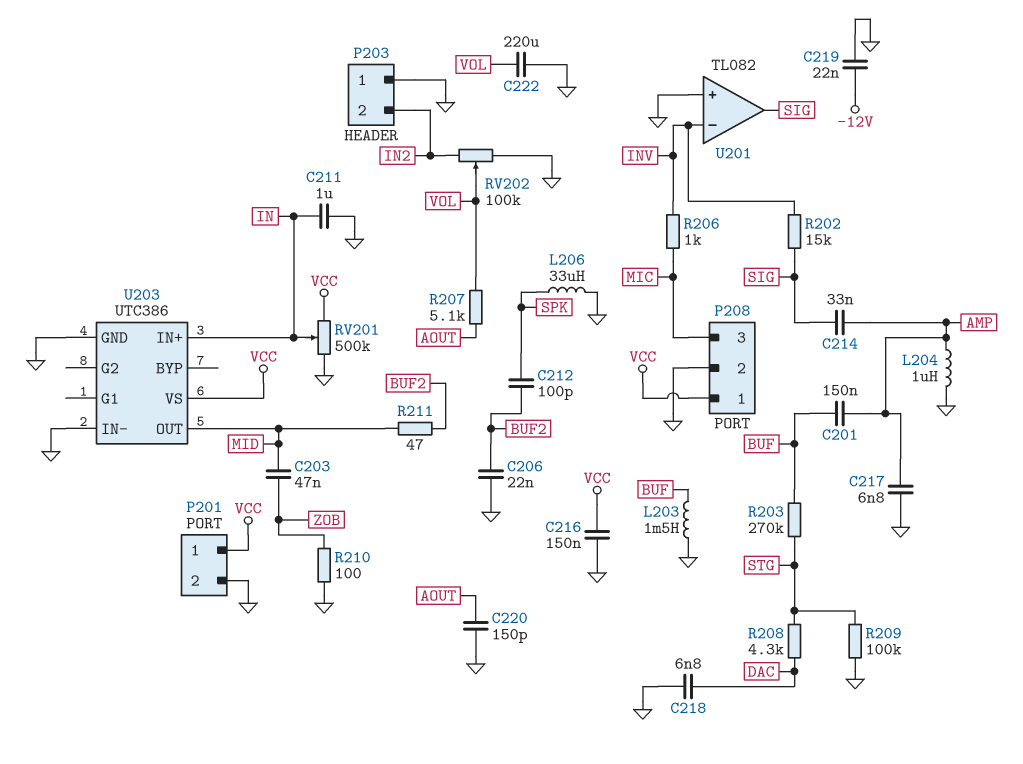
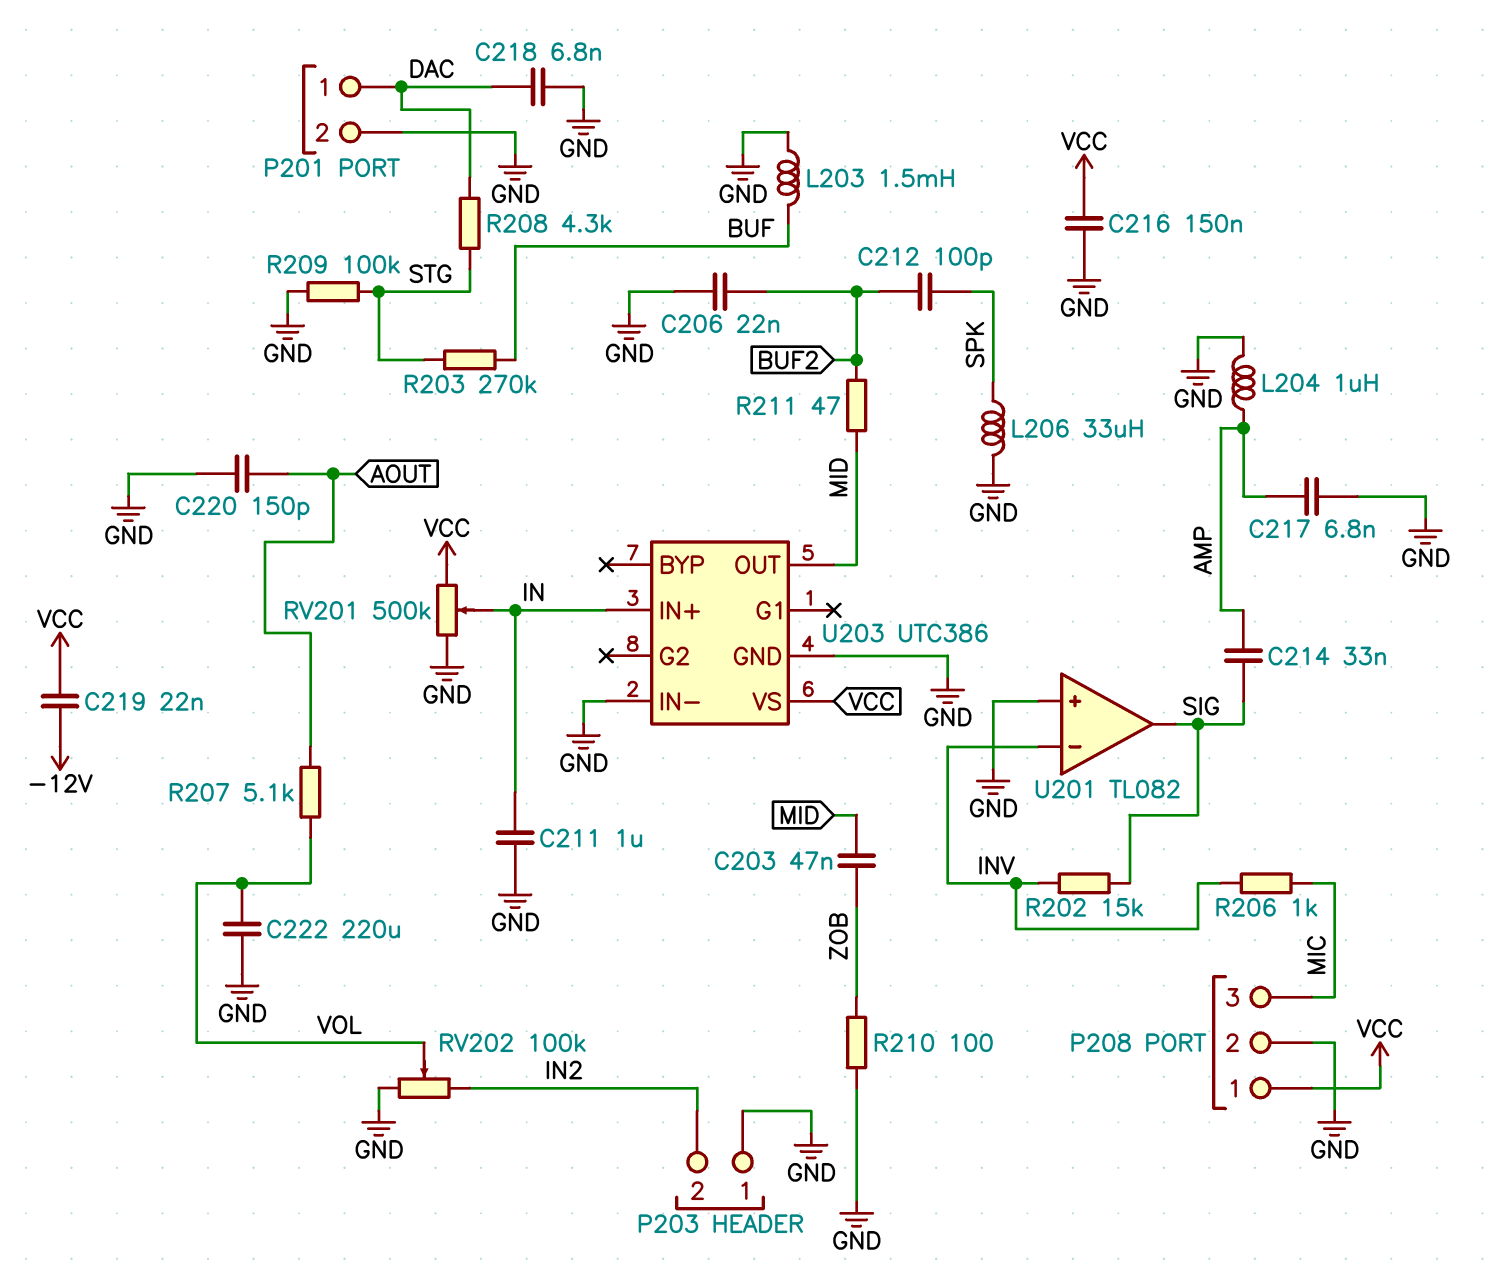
C201: 150nF (AMP, BUF) -> none
C219: 22nF (-12V, GND) -> 22nF (-12V, VCC)
P201 pin 1: VCC -> DAC

